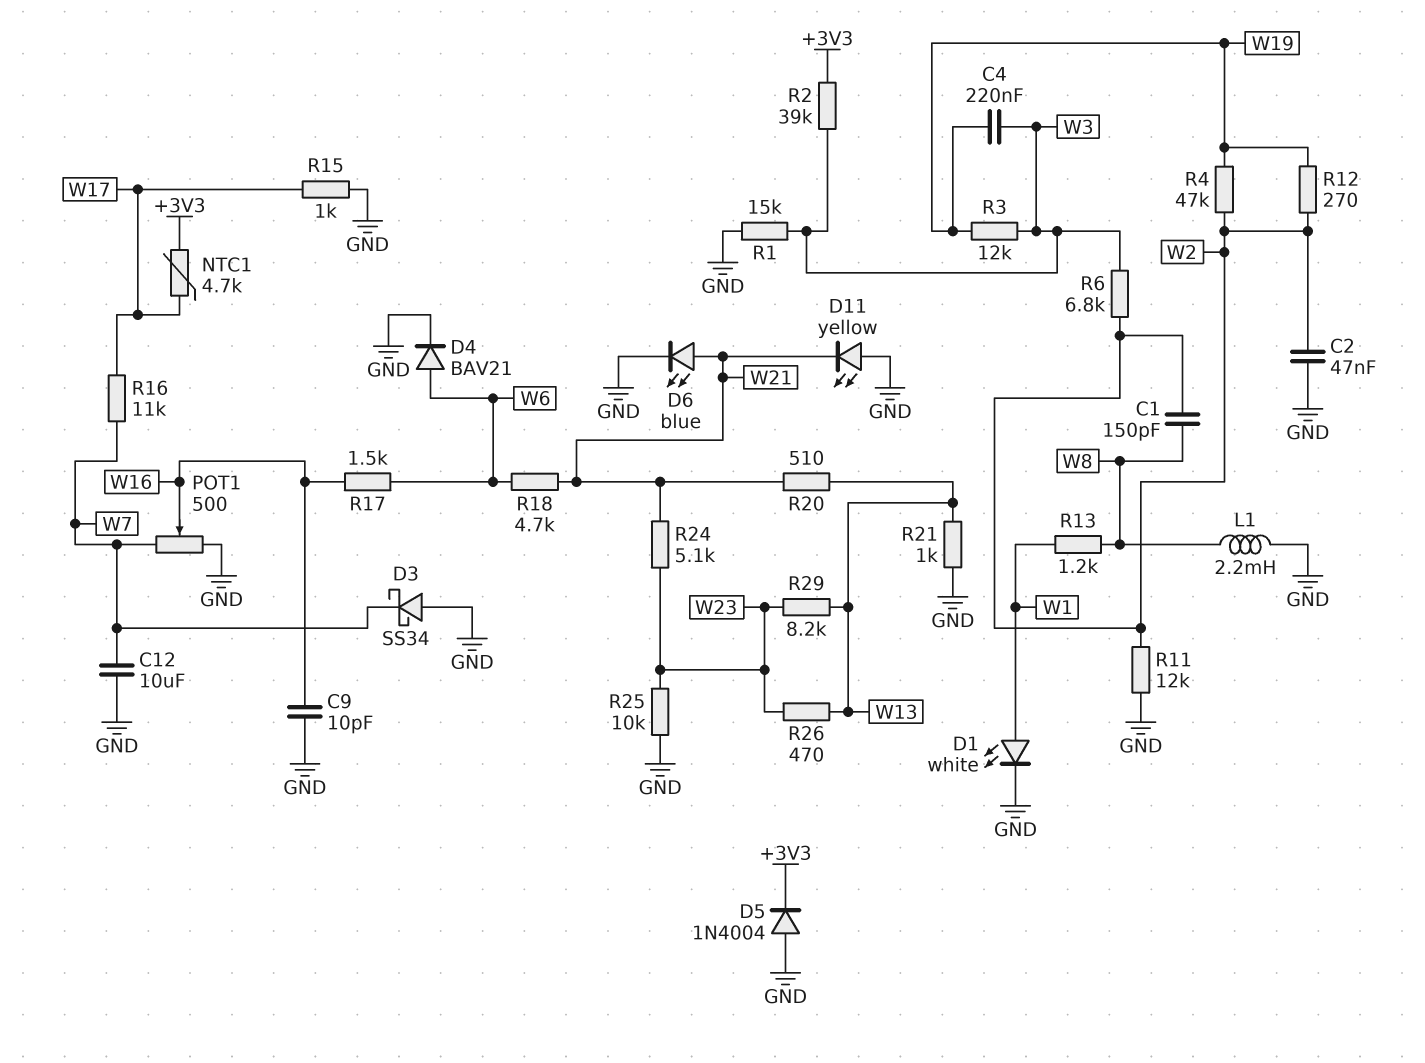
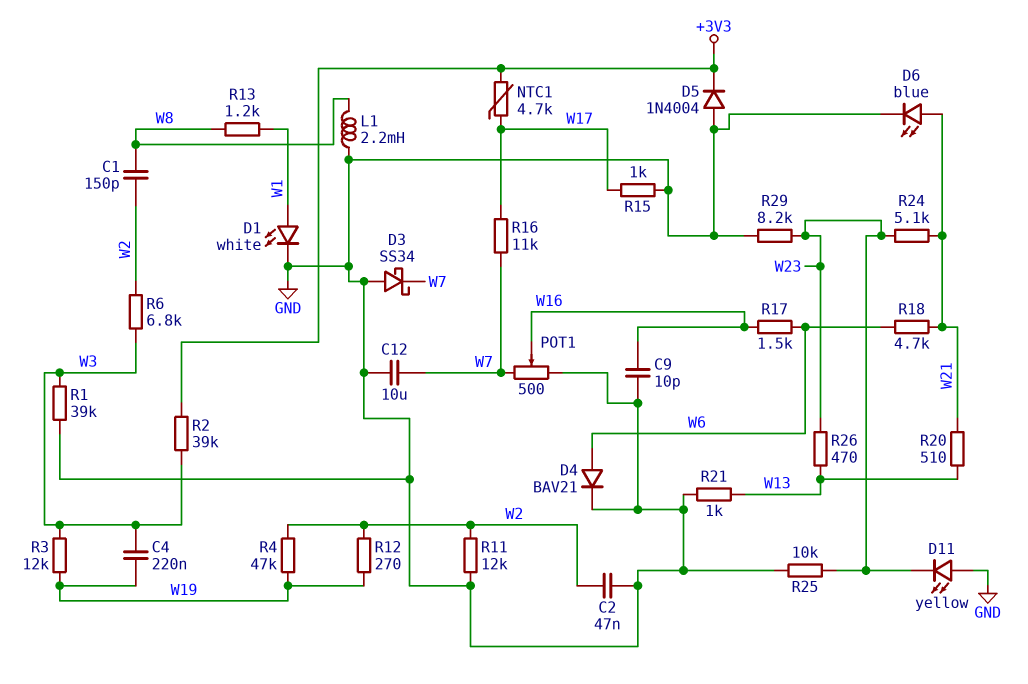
D11: LED yellow (A GND, K W21) -> LED yellow (A GND, K W23)
R1: 15k (GND, W3) -> 39k (GND, W3)
R29: 8.2k (W13, W23) -> 8.2k (GND, W23)

